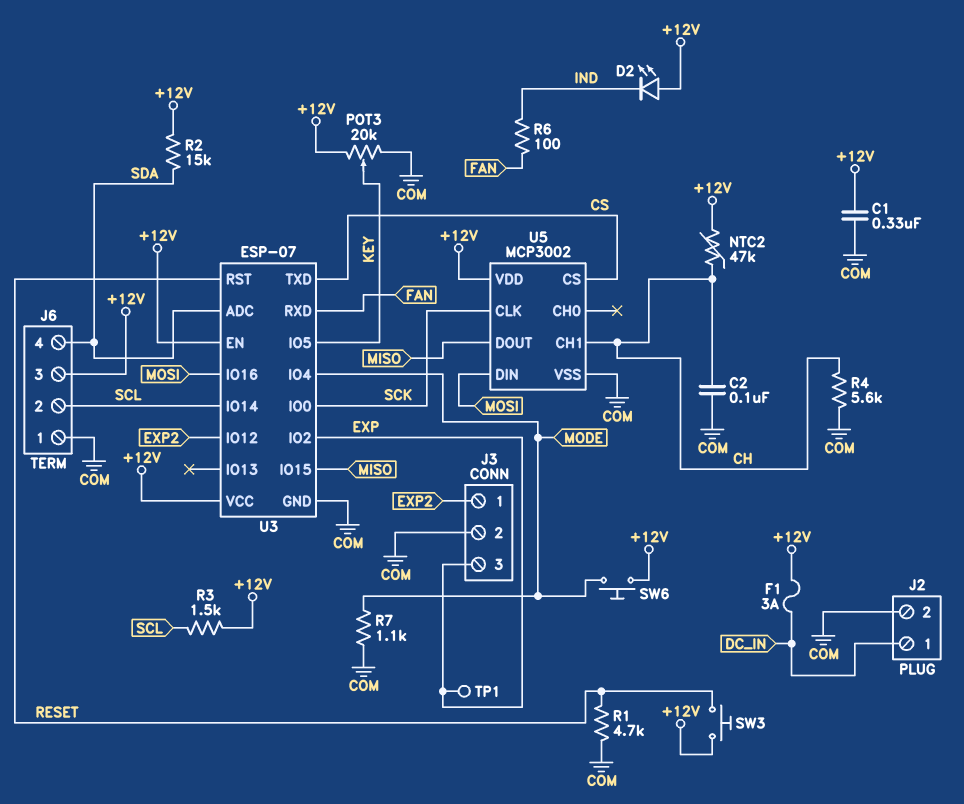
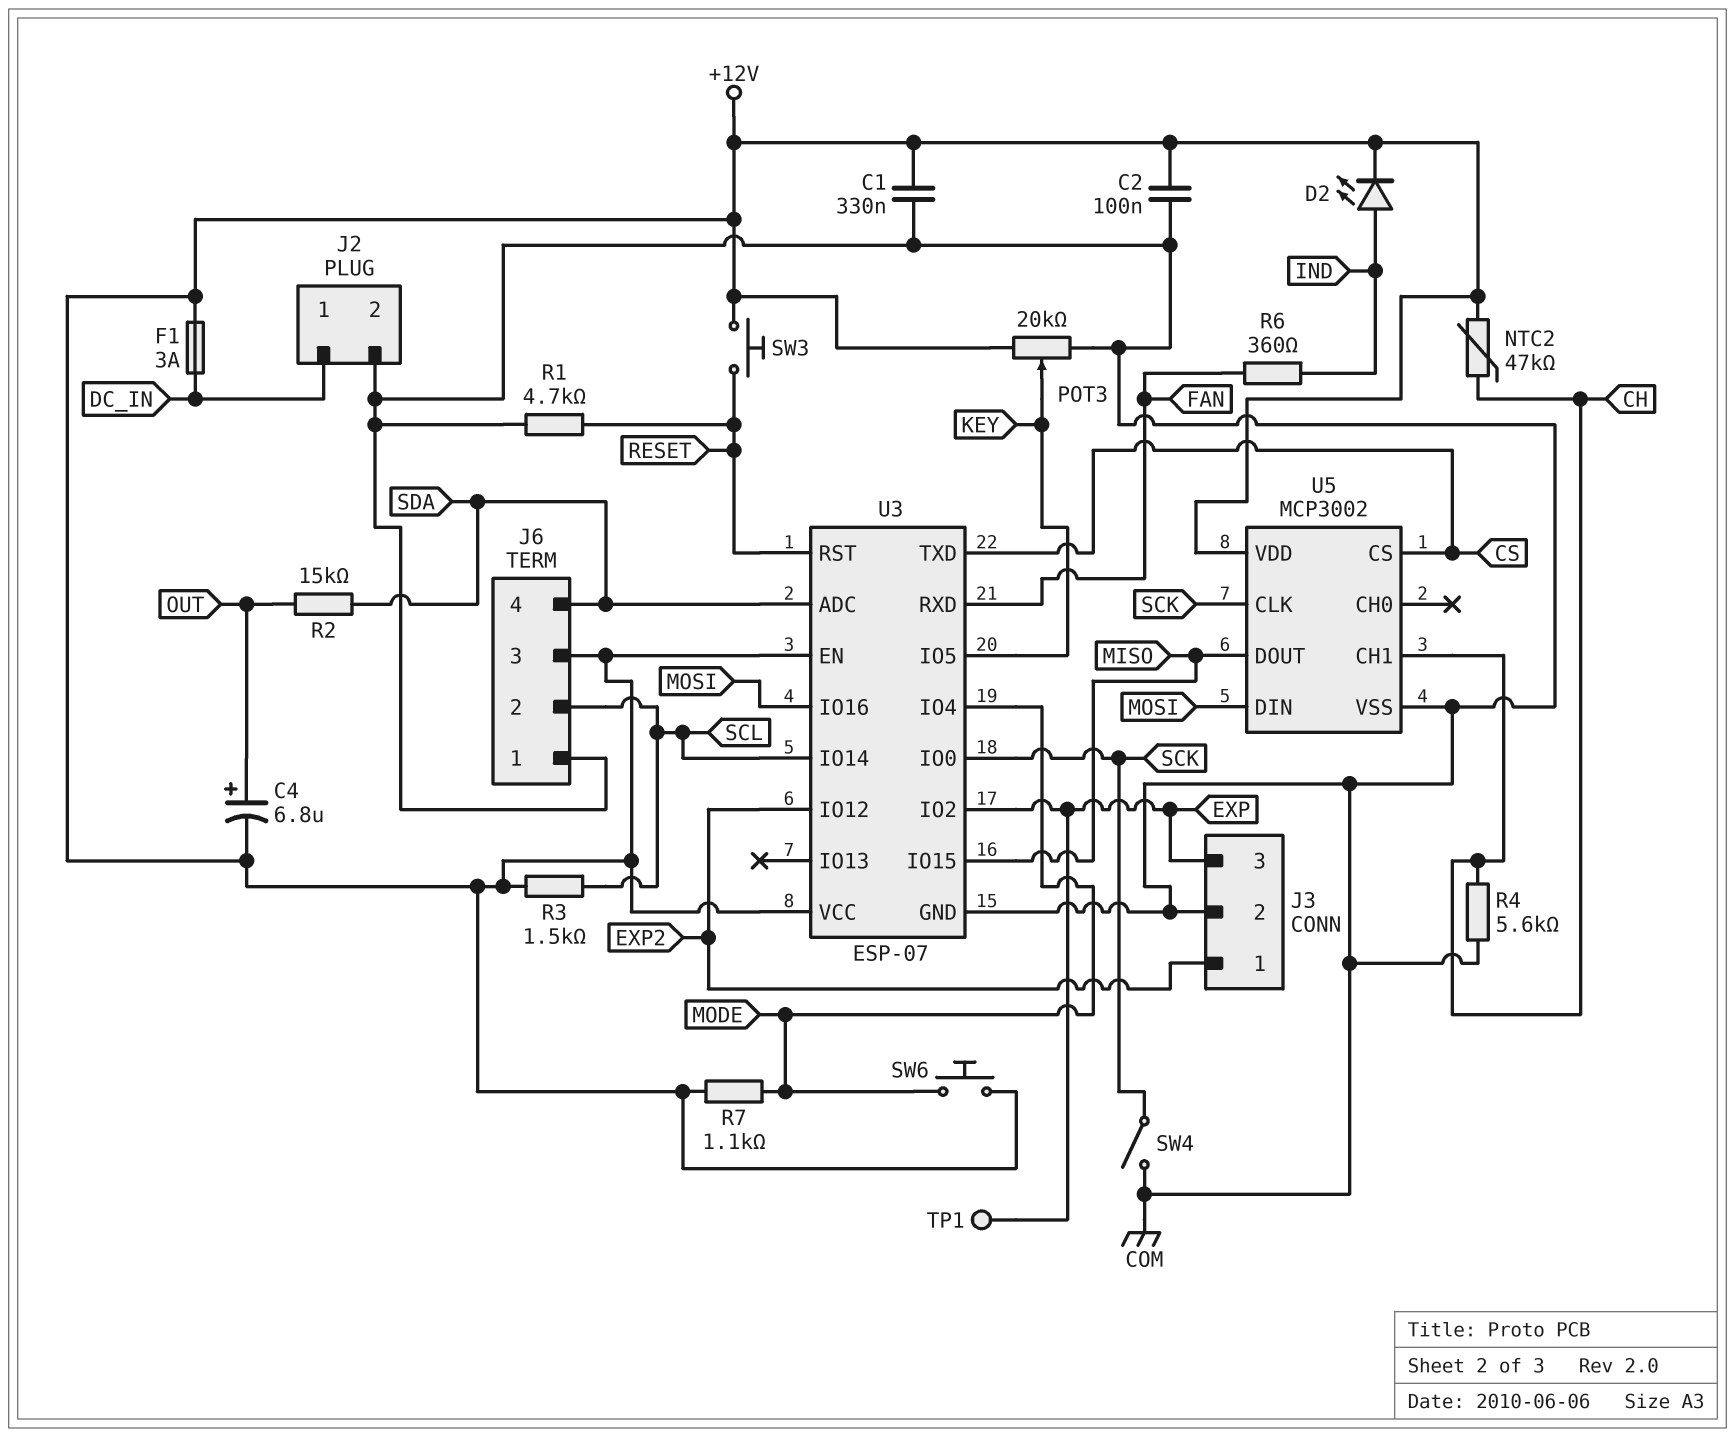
C2: 100nF (CH, COM) -> 100nF (+12V, COM)
C4: none -> 6.8uF (plus OUT, minus +12V)
D2: LED (A +12V, K IND) -> LED (A IND, K +12V)
R2: 15k (+12V, SDA) -> 15k (OUT, SDA)
R6: 100 (FAN, IND) -> 360 (FAN, IND)
R7: 1.1k (COM, MODE) -> 1.1k (+12V, MODE)
SW4: none -> switch (COM, SCK)

